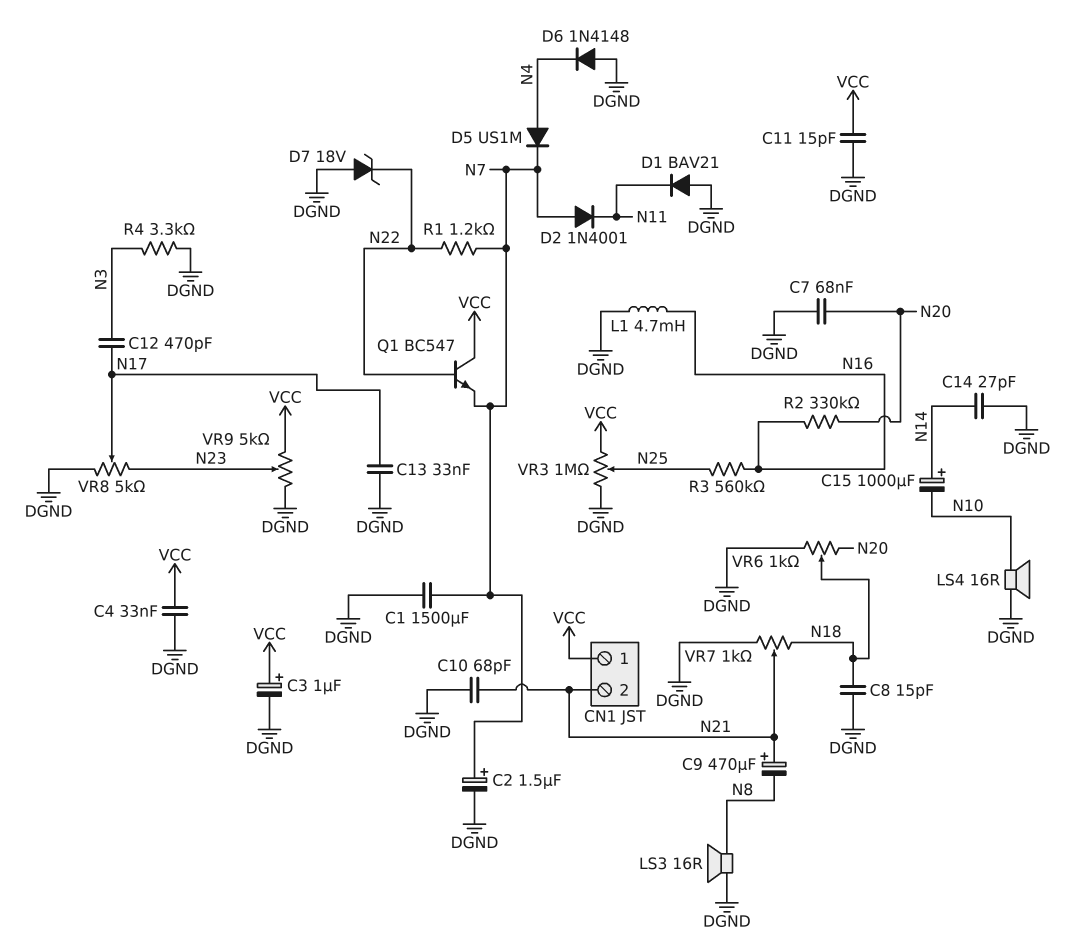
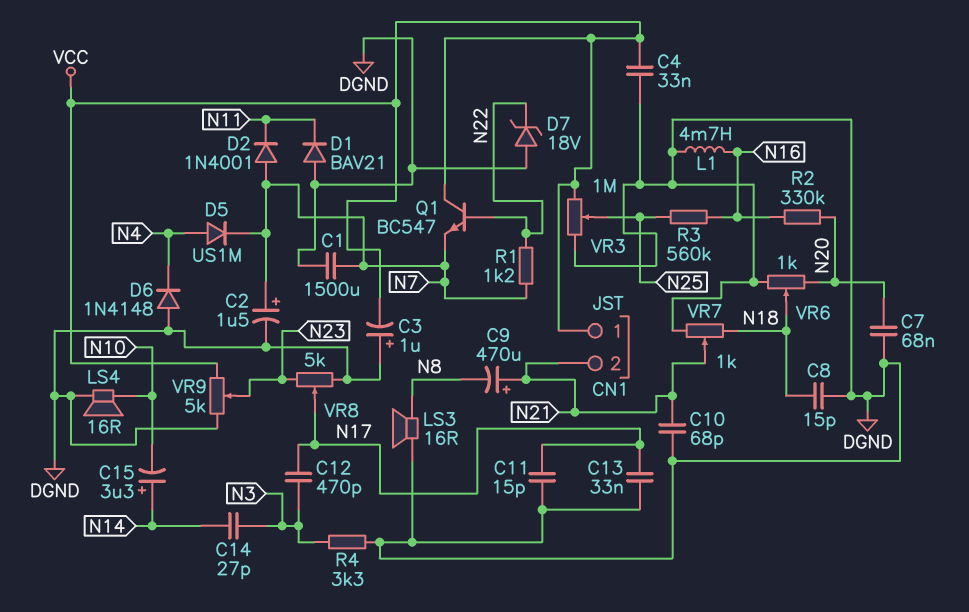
C3: 1uF (plus VCC, minus DGND) -> 1uF (plus DGND, minus VCC)
C11: 15pF (DGND, VCC) -> 15pF (DGND, N17)
C14: 27pF (DGND, N14) -> 27pF (N3, N14)
C15: 1000uF (plus N14, minus N10) -> 3.3uF (plus N14, minus N10)

